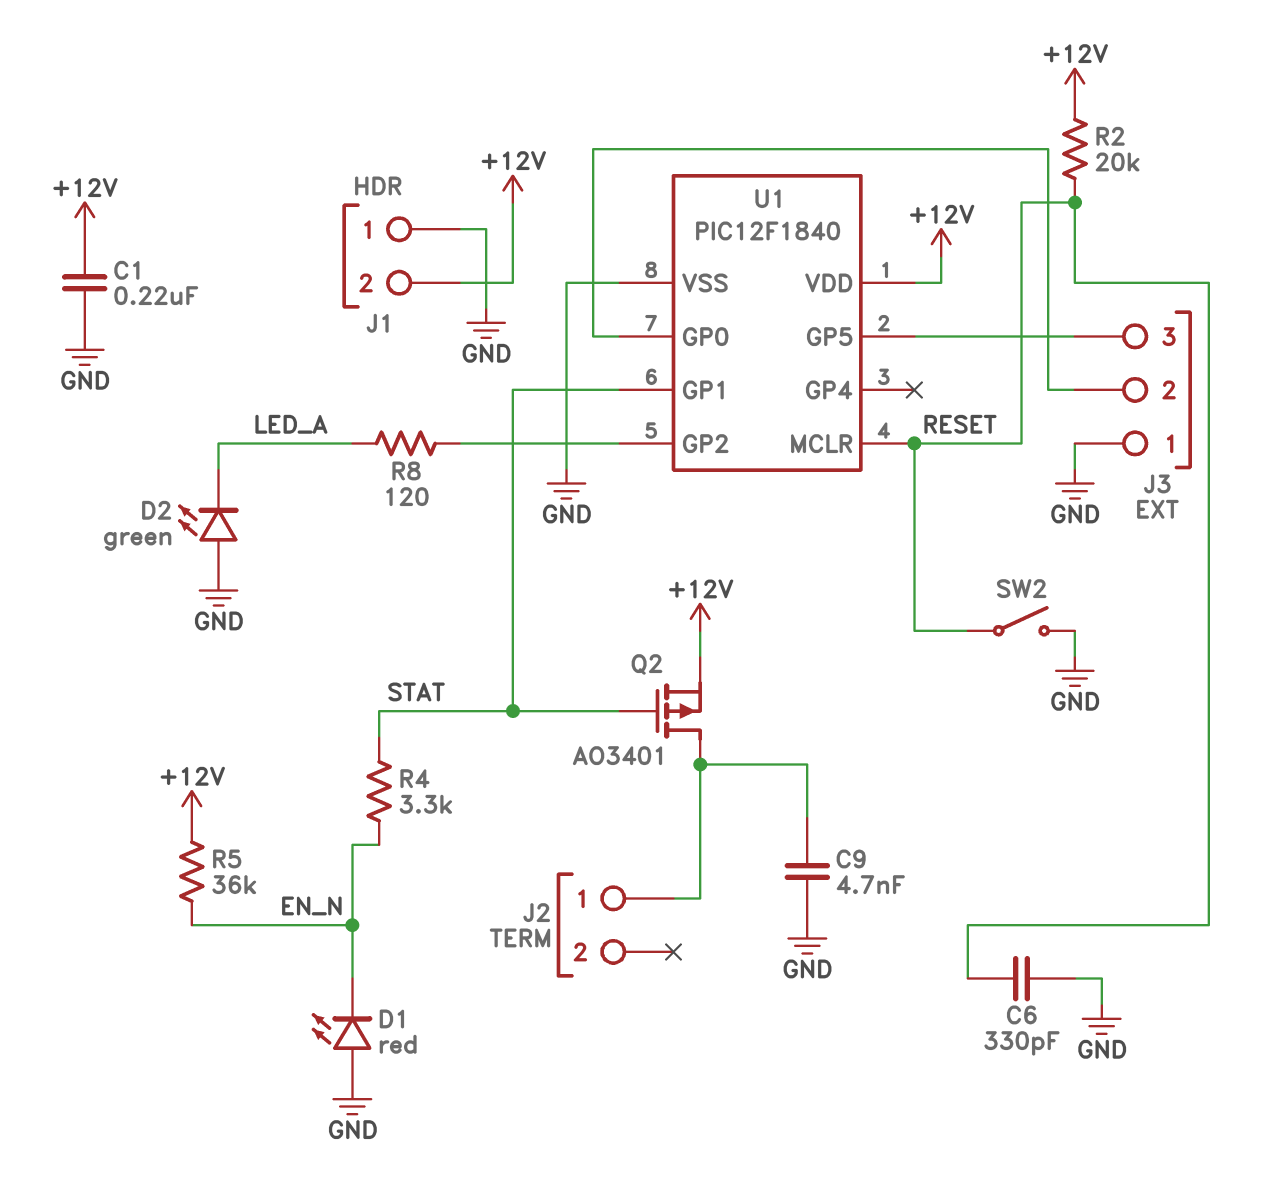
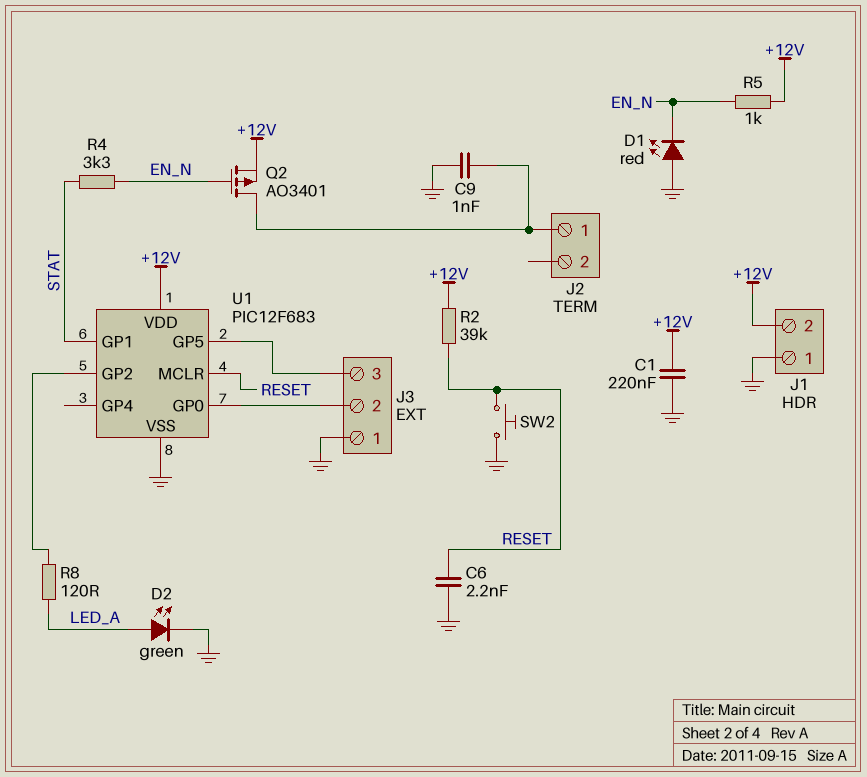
C6: 330pF (GND, RESET) -> 2.2nF (GND, RESET)
C9: 4.7nF (GND, J2/1) -> 1nF (GND, J2/1)
D2: LED green (A GND, K LED_A) -> LED green (A LED_A, K GND)
Q2: PMOS AO3401 (G STAT, D J2/1, S +12V) -> PMOS AO3401 (G EN_N, D J2/1, S +12V)
R2: 20k (+12V, RESET) -> 39k (+12V, RESET)
R5: 36k (+12V, EN_N) -> 1k (+12V, EN_N)
SW2: switch (GND, RESET) -> button (GND, RESET)
U1: PIC12F1840 -> PIC12F683

